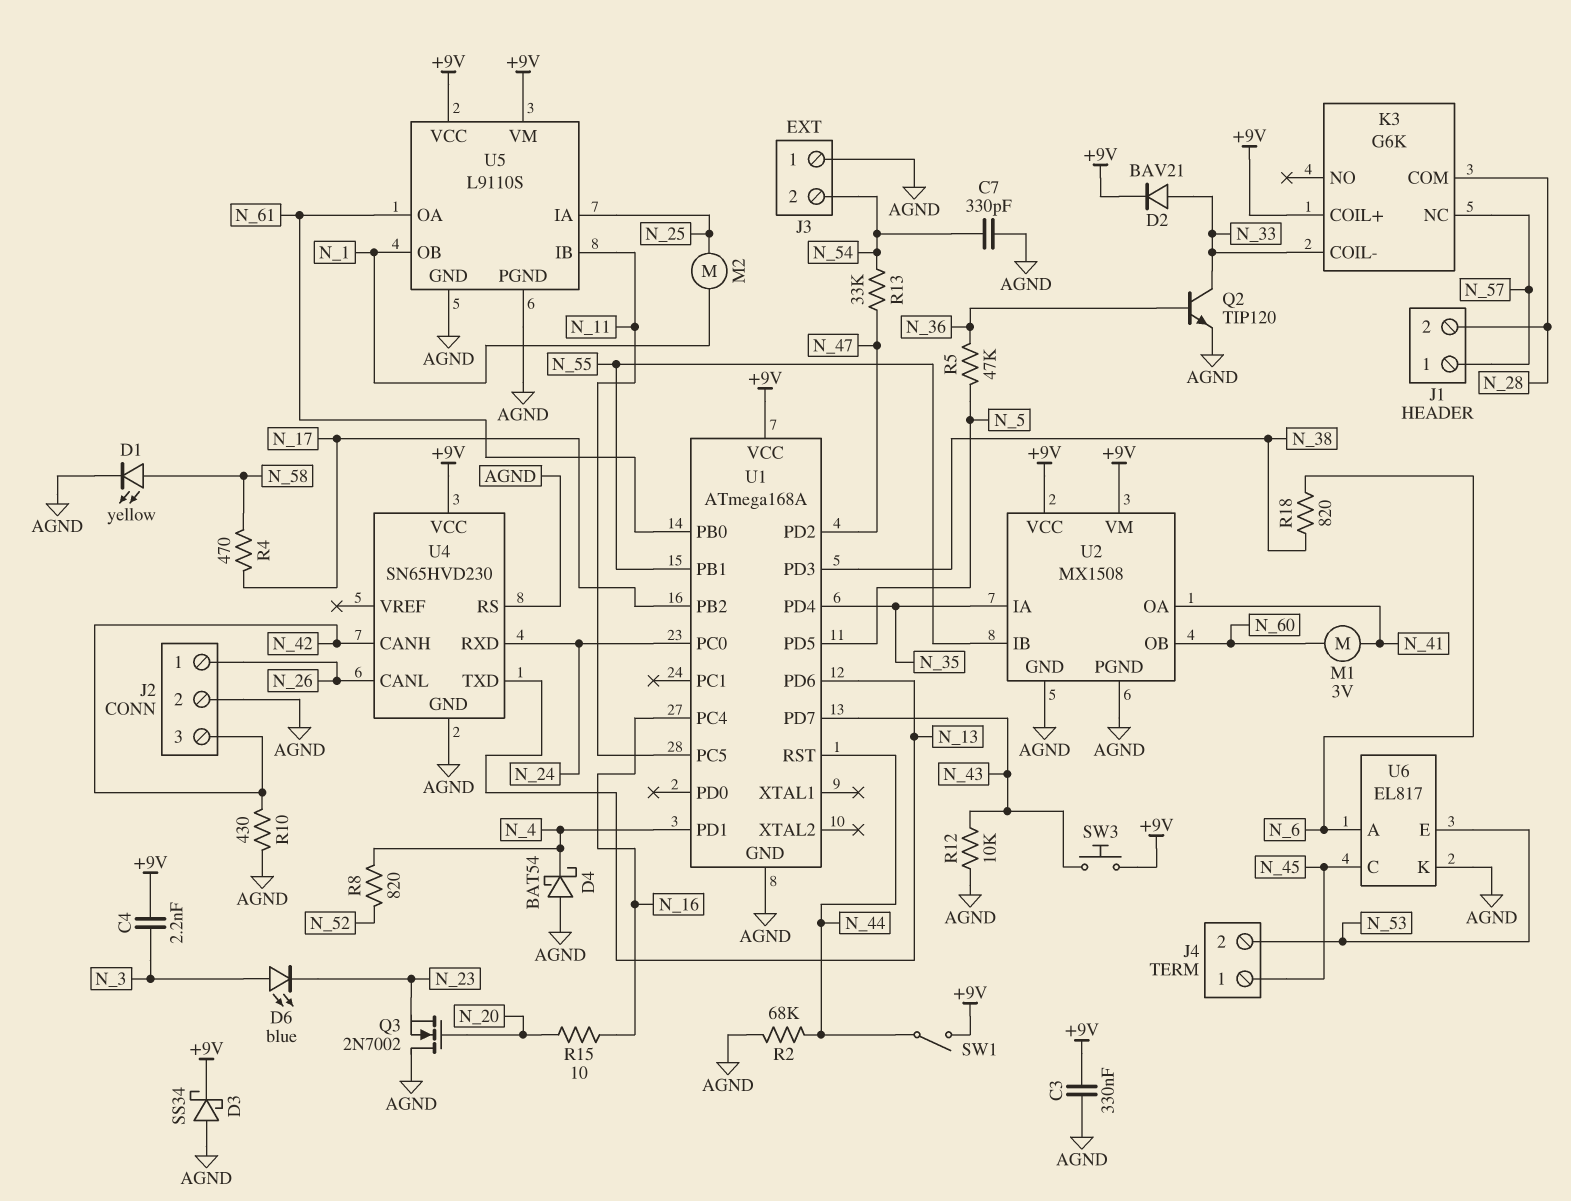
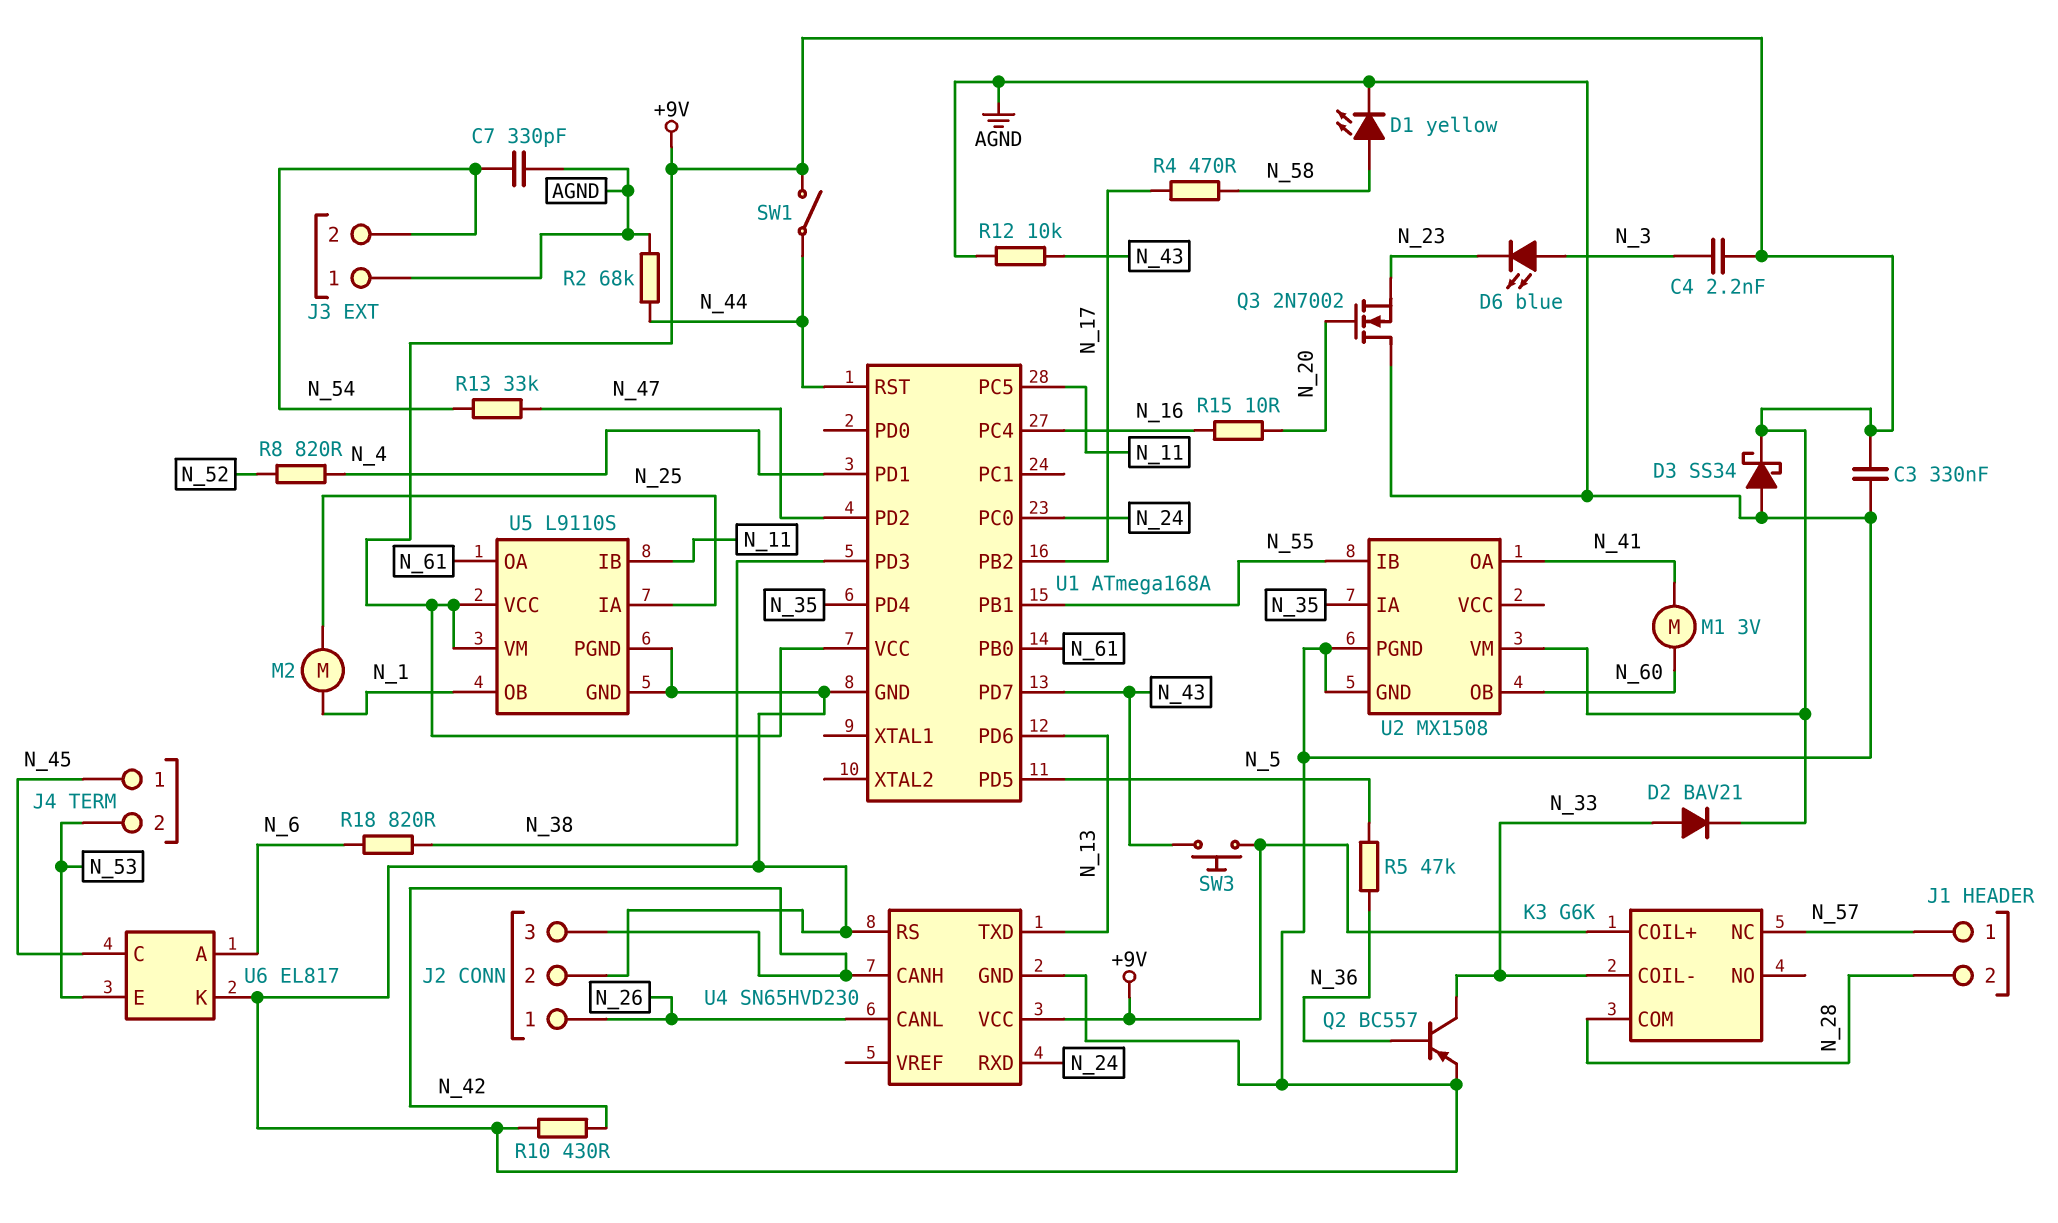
D4: schottky BAT54 (A AGND, K N_4) -> none
Q2: NPN TIP120 (B N_36, C N_33, E AGND) -> PNP BC557 (B N_36, C N_33, E AGND)
U2 pin VCC: +9V -> none

